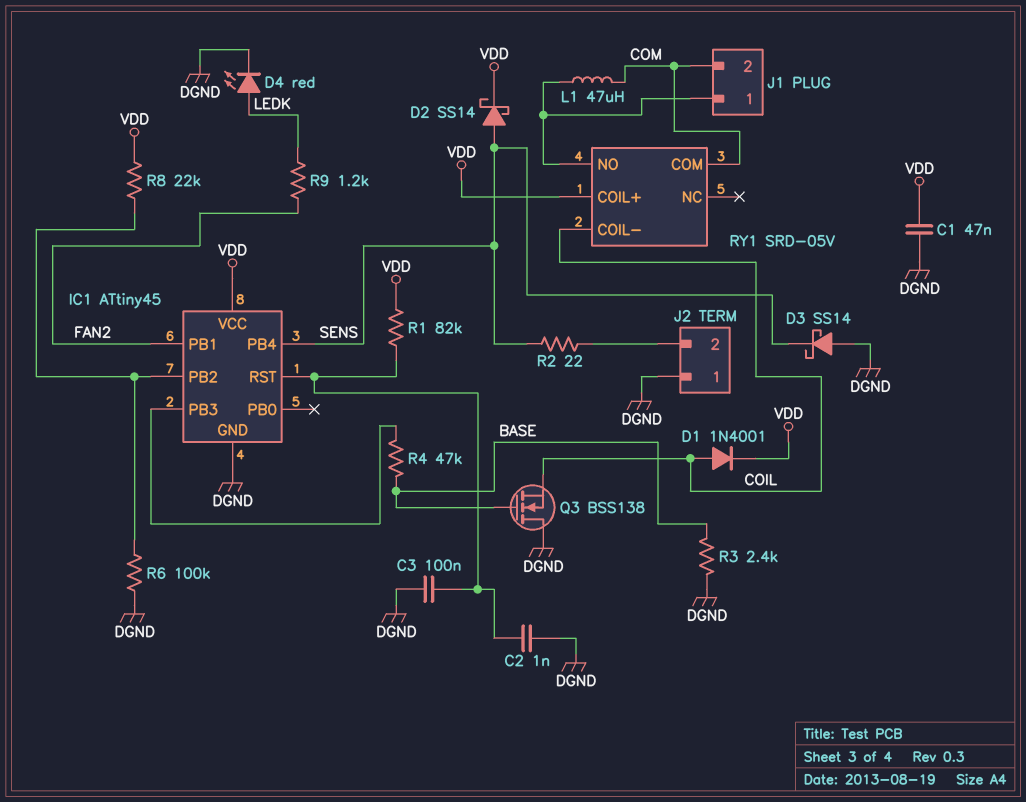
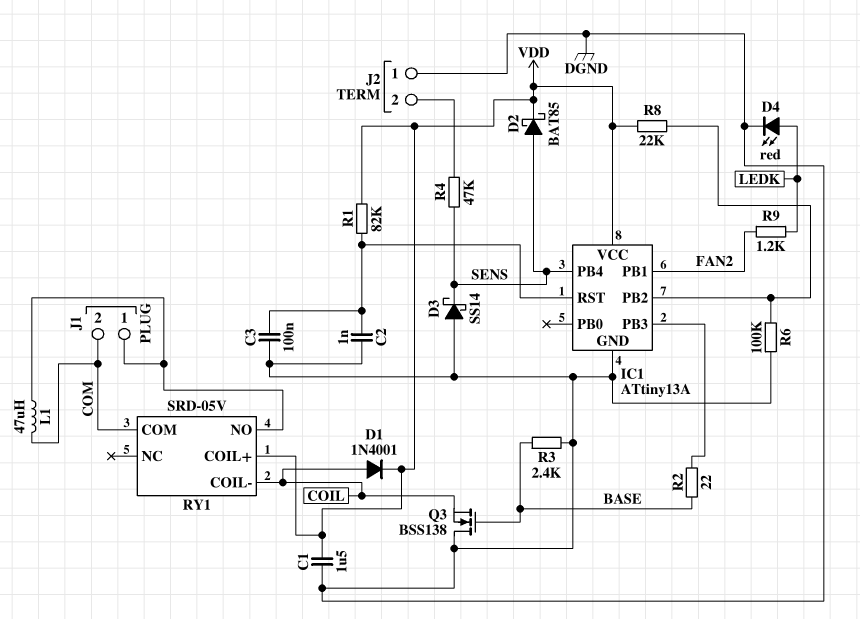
C1: 47nF (DGND, VDD) -> 1.5uF (DGND, VDD)
D2: schottky SS14 (A SENS, K VDD) -> schottky BAT85 (A SENS, K VDD)
IC1: ATtiny45 -> ATtiny13A
R2: 22 (J2/2, SENS) -> 22 (BASE, IC1/PB3)
R4: 47k (BASE, IC1/PB3) -> 47k (J2/2, SENS)

